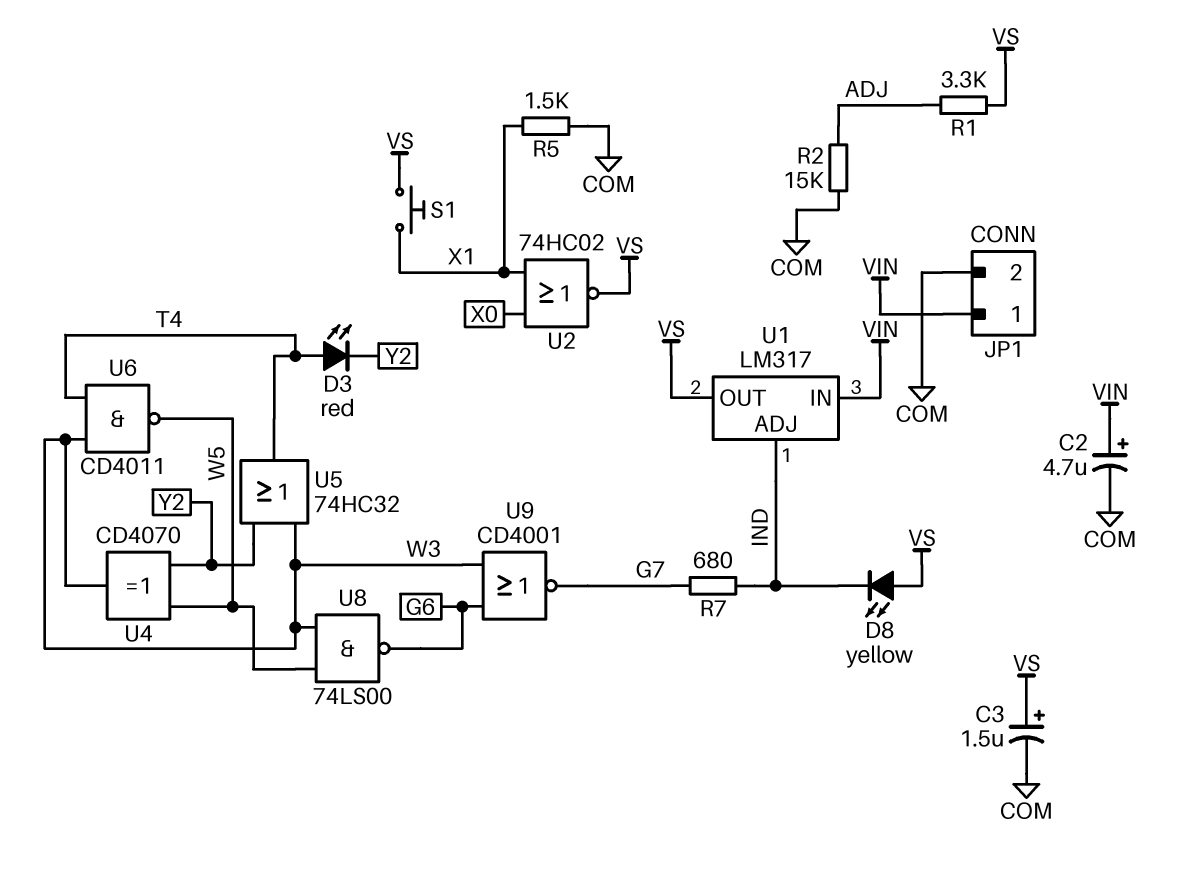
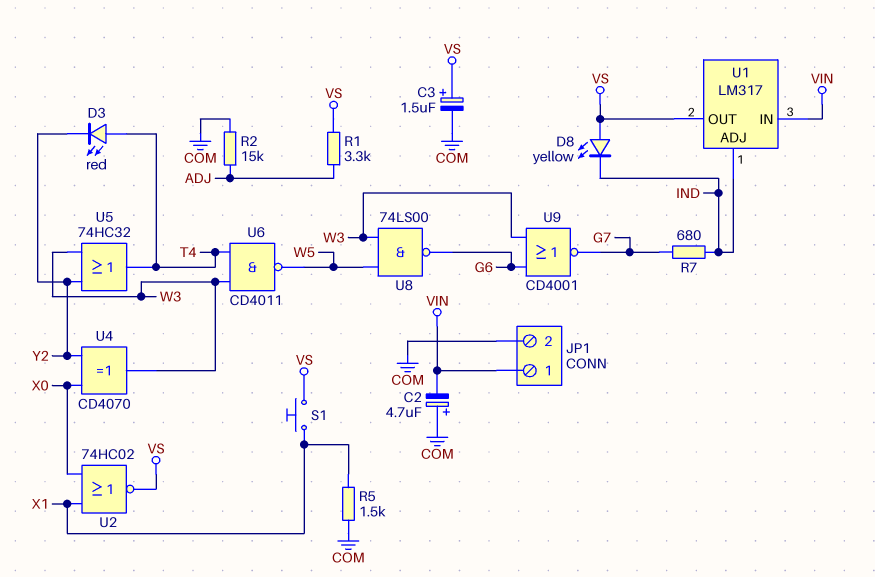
C2: 4.7uF (plus VIN, minus COM) -> 4.7uF (plus COM, minus VIN)
U4: XOR CD4070 (in W5, in Y2, out W3) -> XOR CD4070 (in X0, in Y2, out W3)

